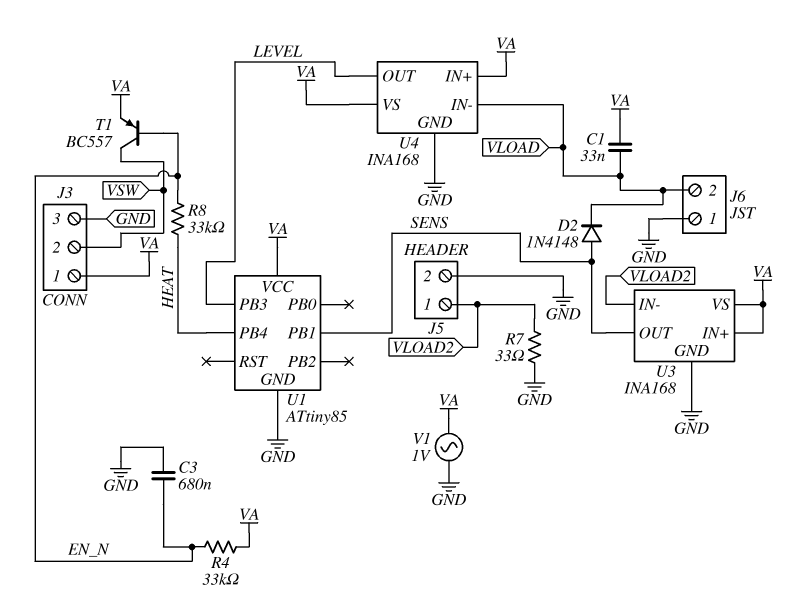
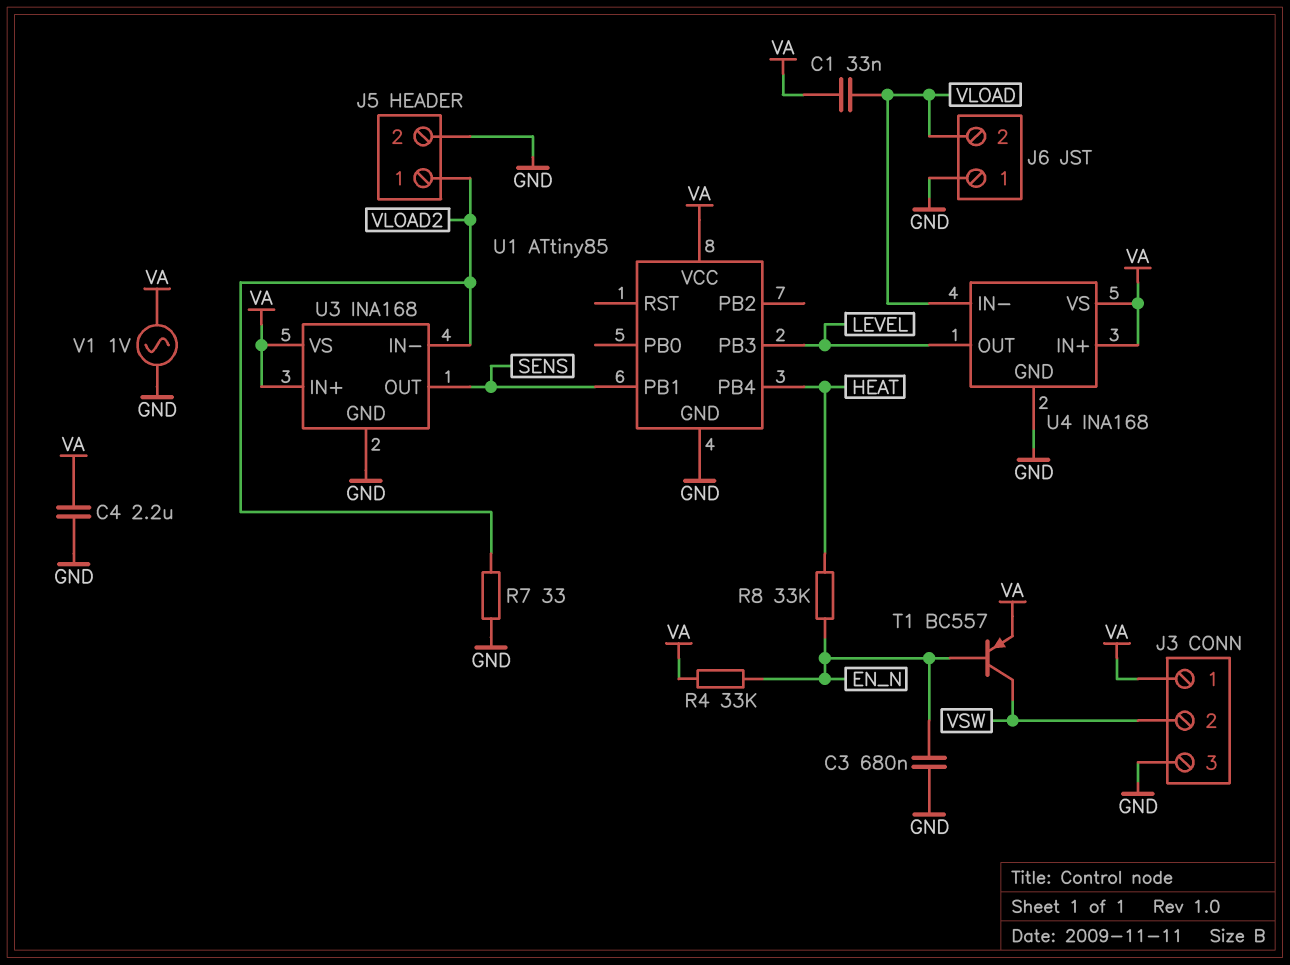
C4: none -> 2.2uF (GND, VA)
D2: diode 1N4148 (A SENS, K VLOAD) -> none

